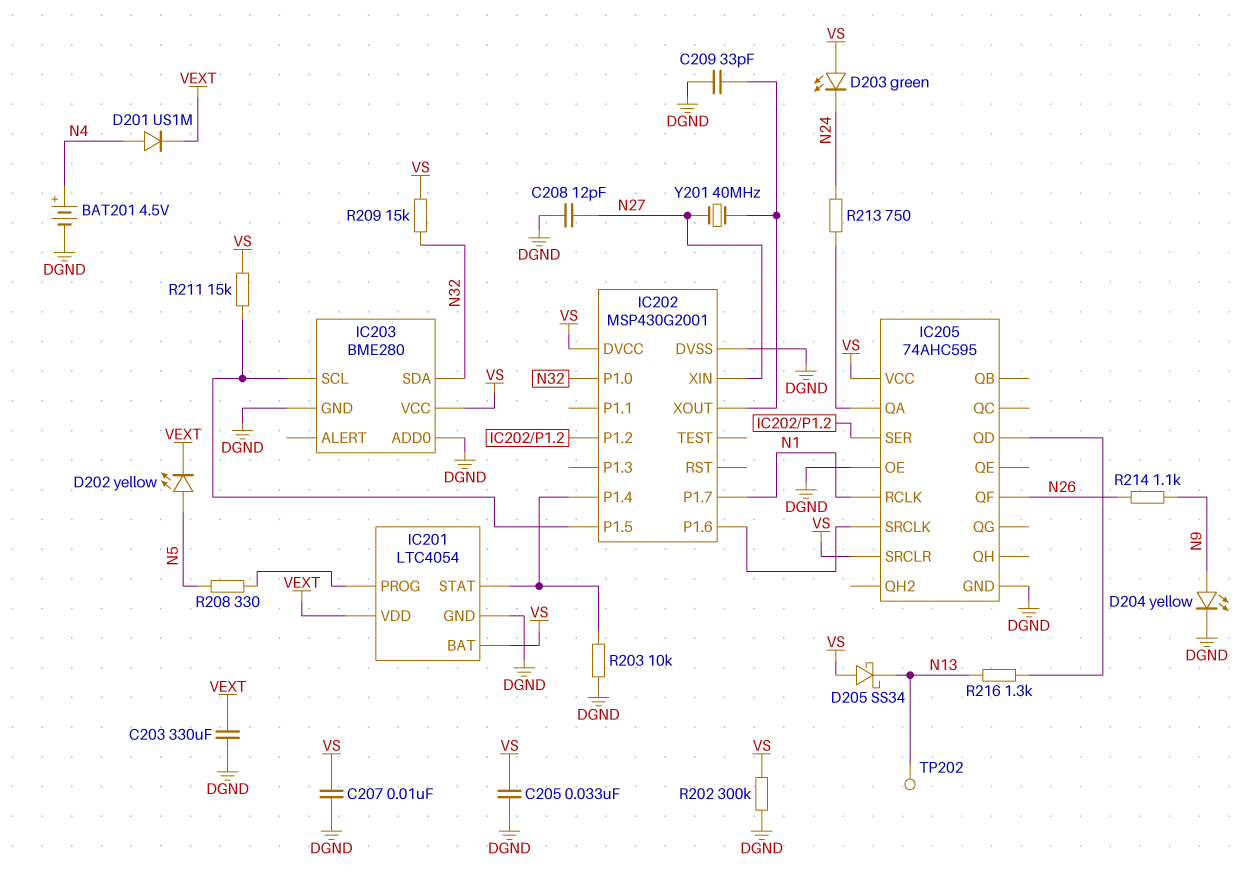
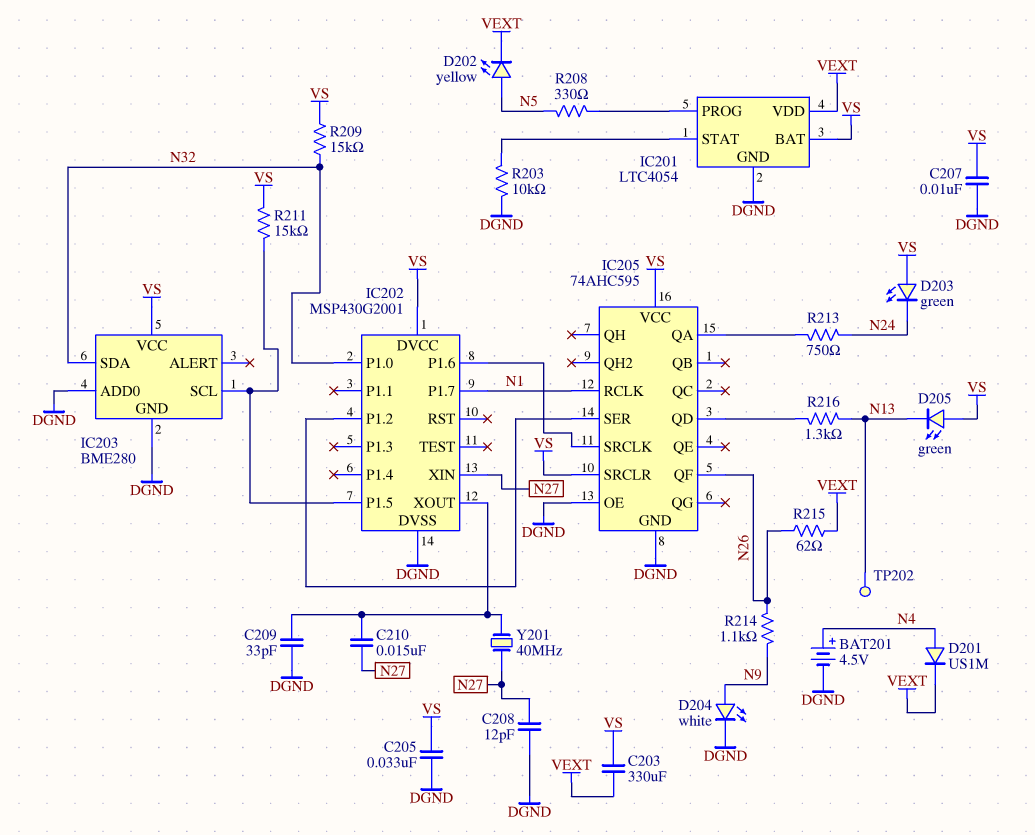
C203: 330uF (DGND, VEXT) -> 330uF (VEXT, VS)
C210: none -> 15nF (IC202/XOUT, N27)
D204: LED yellow (A N9, K DGND) -> LED white (A N9, K DGND)
D205: schottky SS34 (A VS, K N13) -> LED green (A VS, K N13)
IC202 pin P1.4: IC201/STAT -> none
R202: 300k (DGND, VS) -> none
R215: none -> 62 (N26, VEXT)

